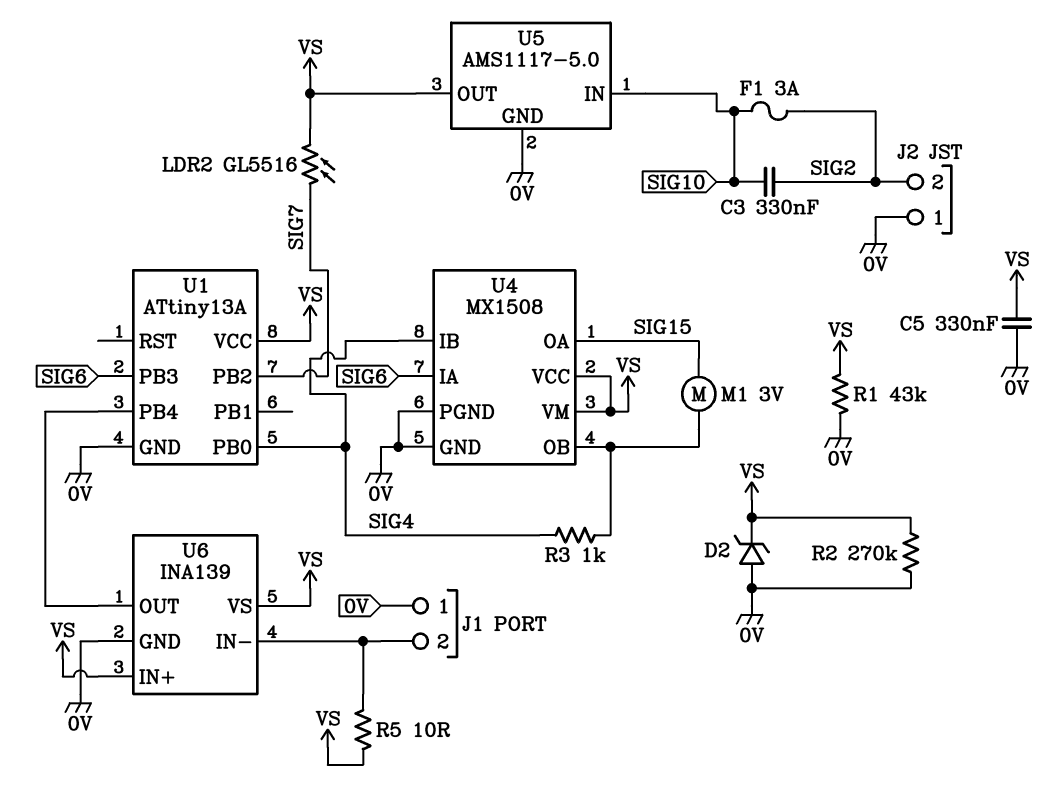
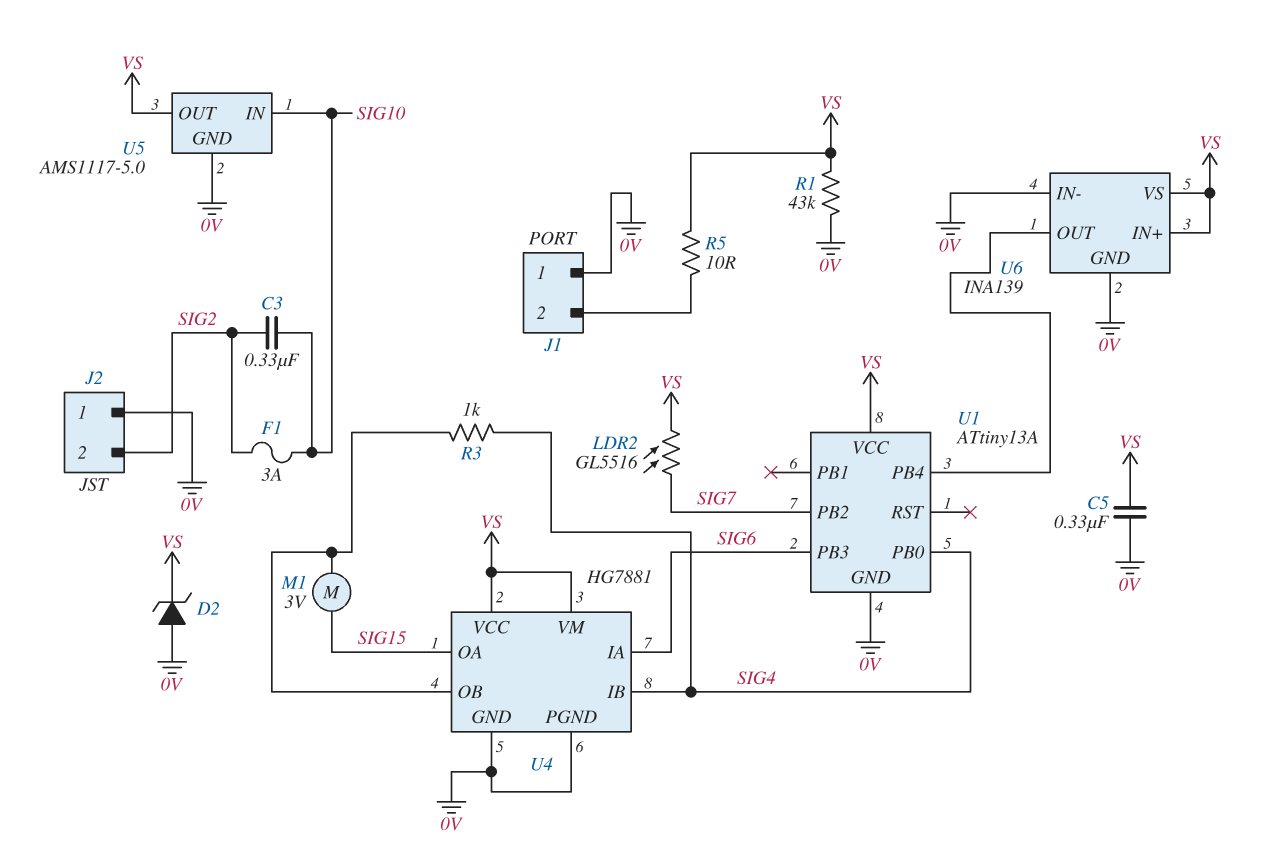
R2: 270k (0V, VS) -> none
U4: MX1508 -> HG7881
U6 pin IN-: J1/2 -> 0V

